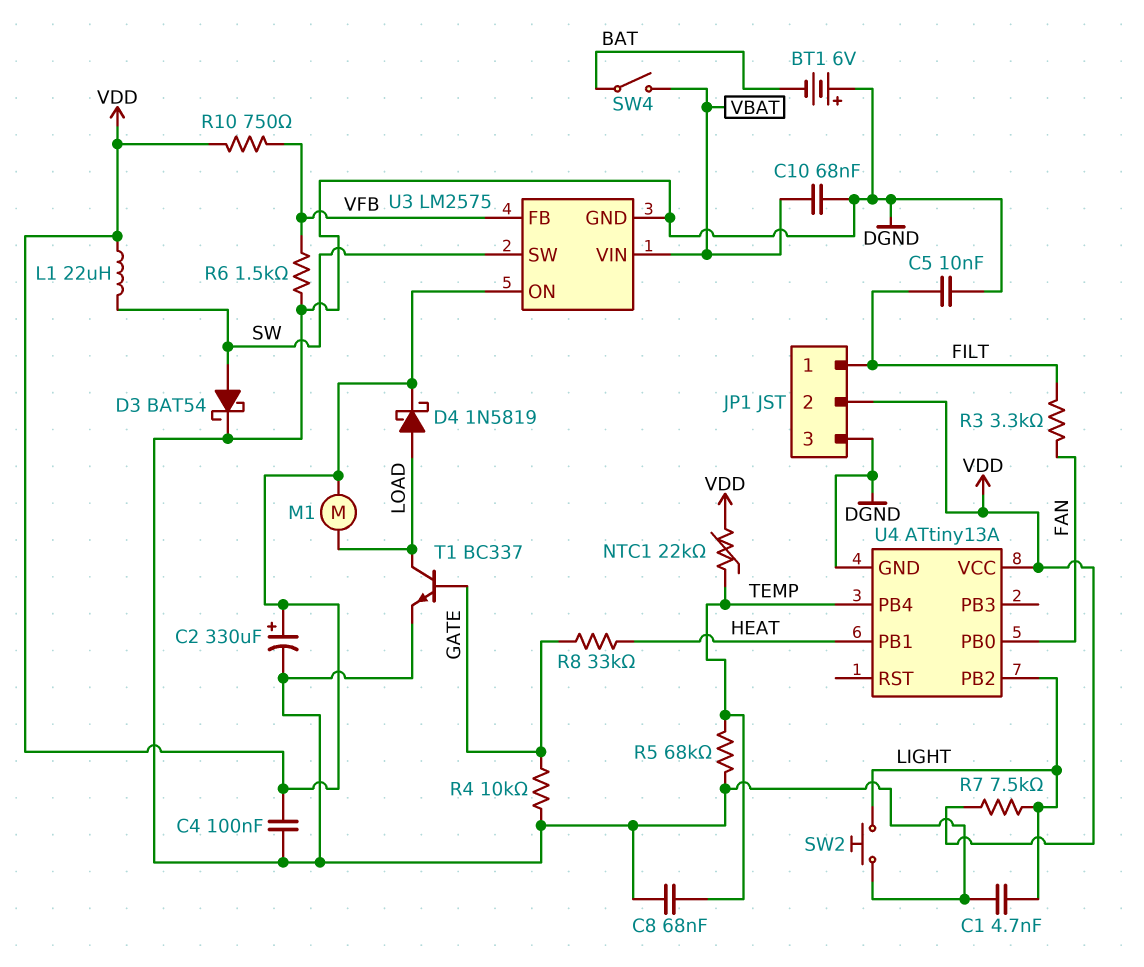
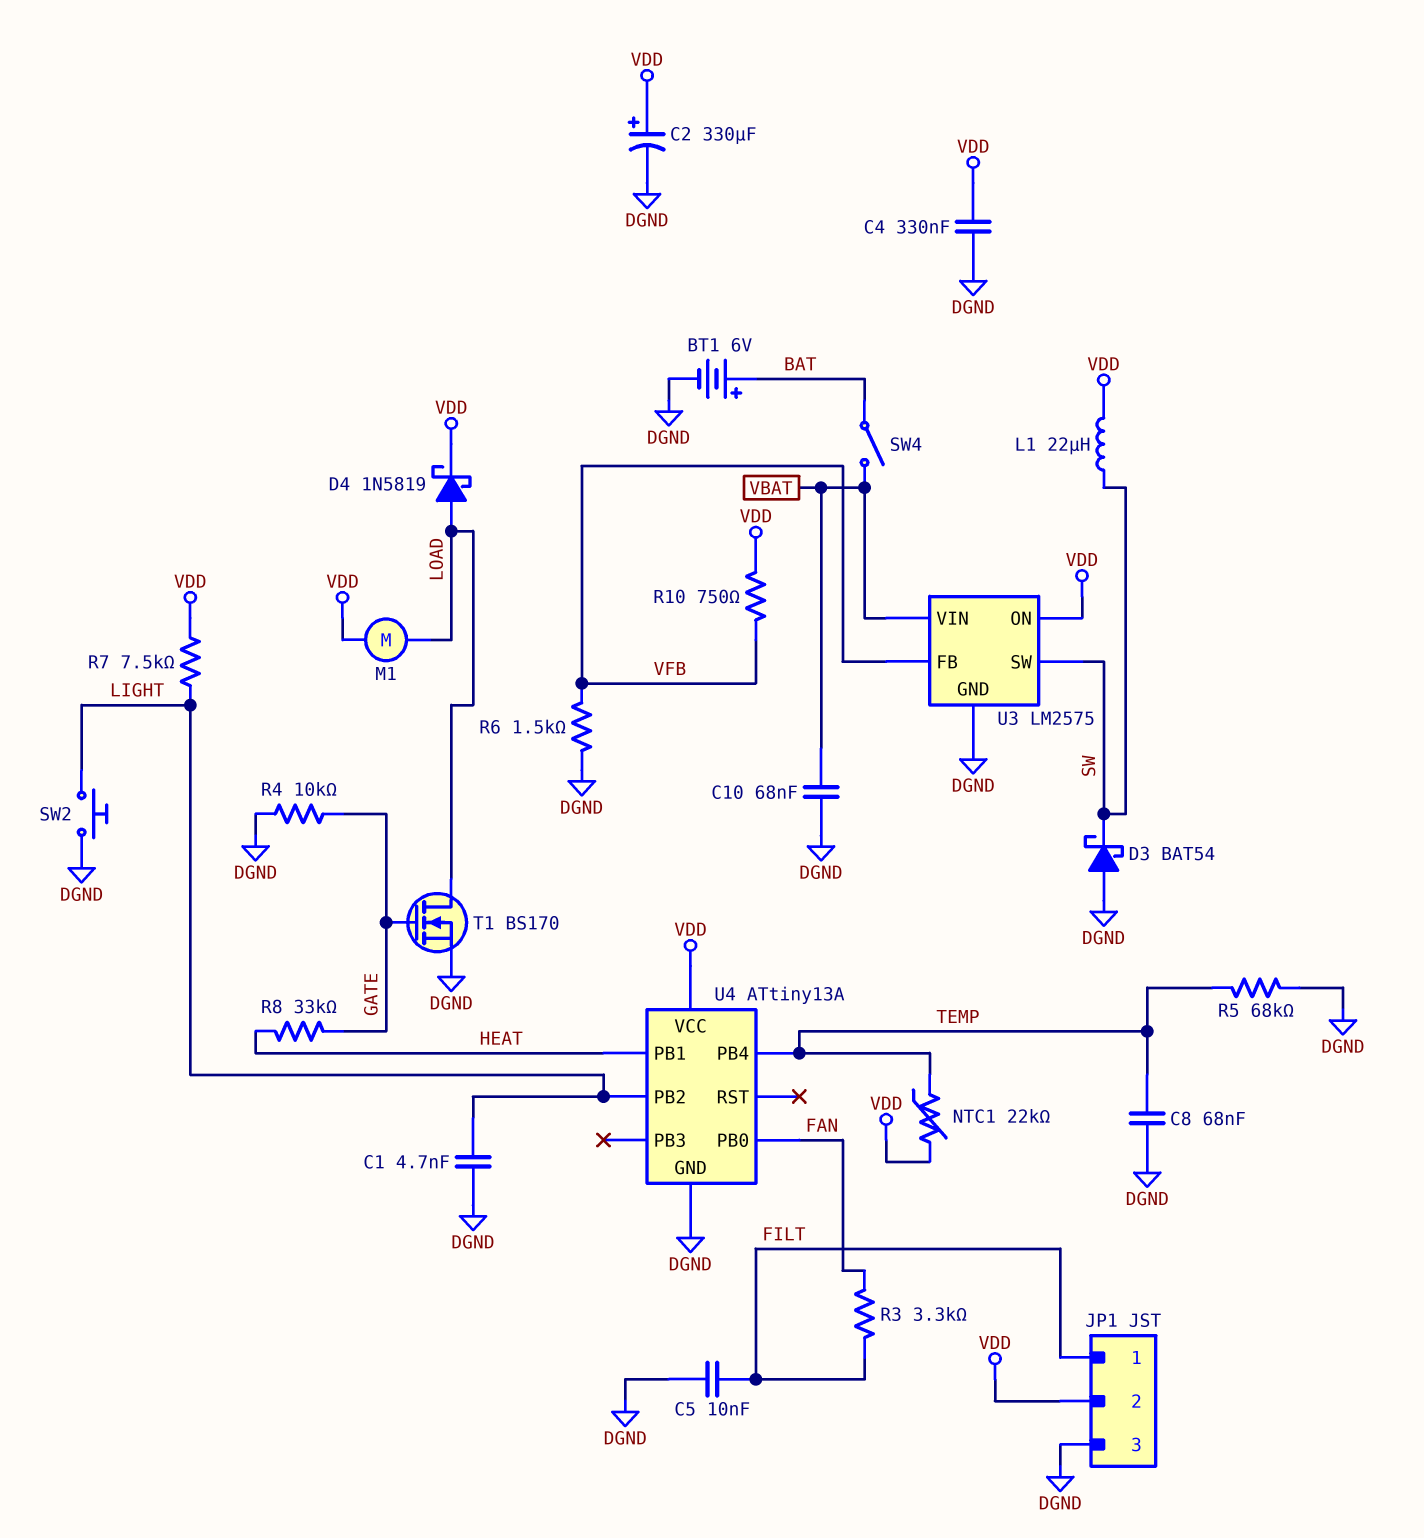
BT1: 6V (plus DGND, minus BAT) -> 6V (plus BAT, minus DGND)
C4: 100nF (DGND, VDD) -> 330nF (DGND, VDD)
D3: schottky BAT54 (A SW, K DGND) -> schottky BAT54 (A DGND, K SW)
T1: NPN BC337 (B GATE, C LOAD, E DGND) -> NMOS BS170 (G GATE, D LOAD, S DGND)

